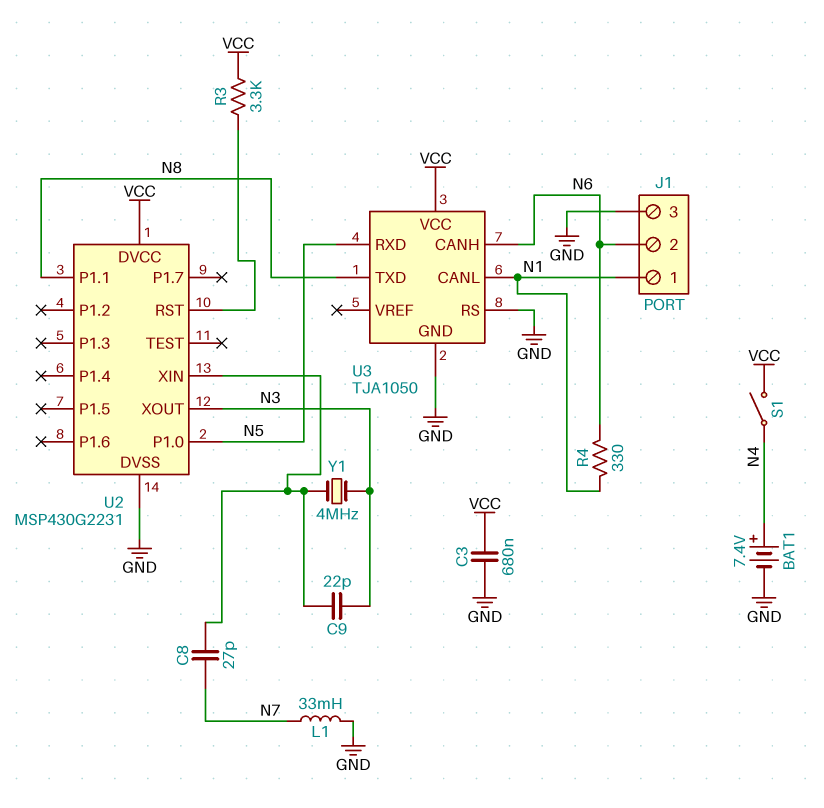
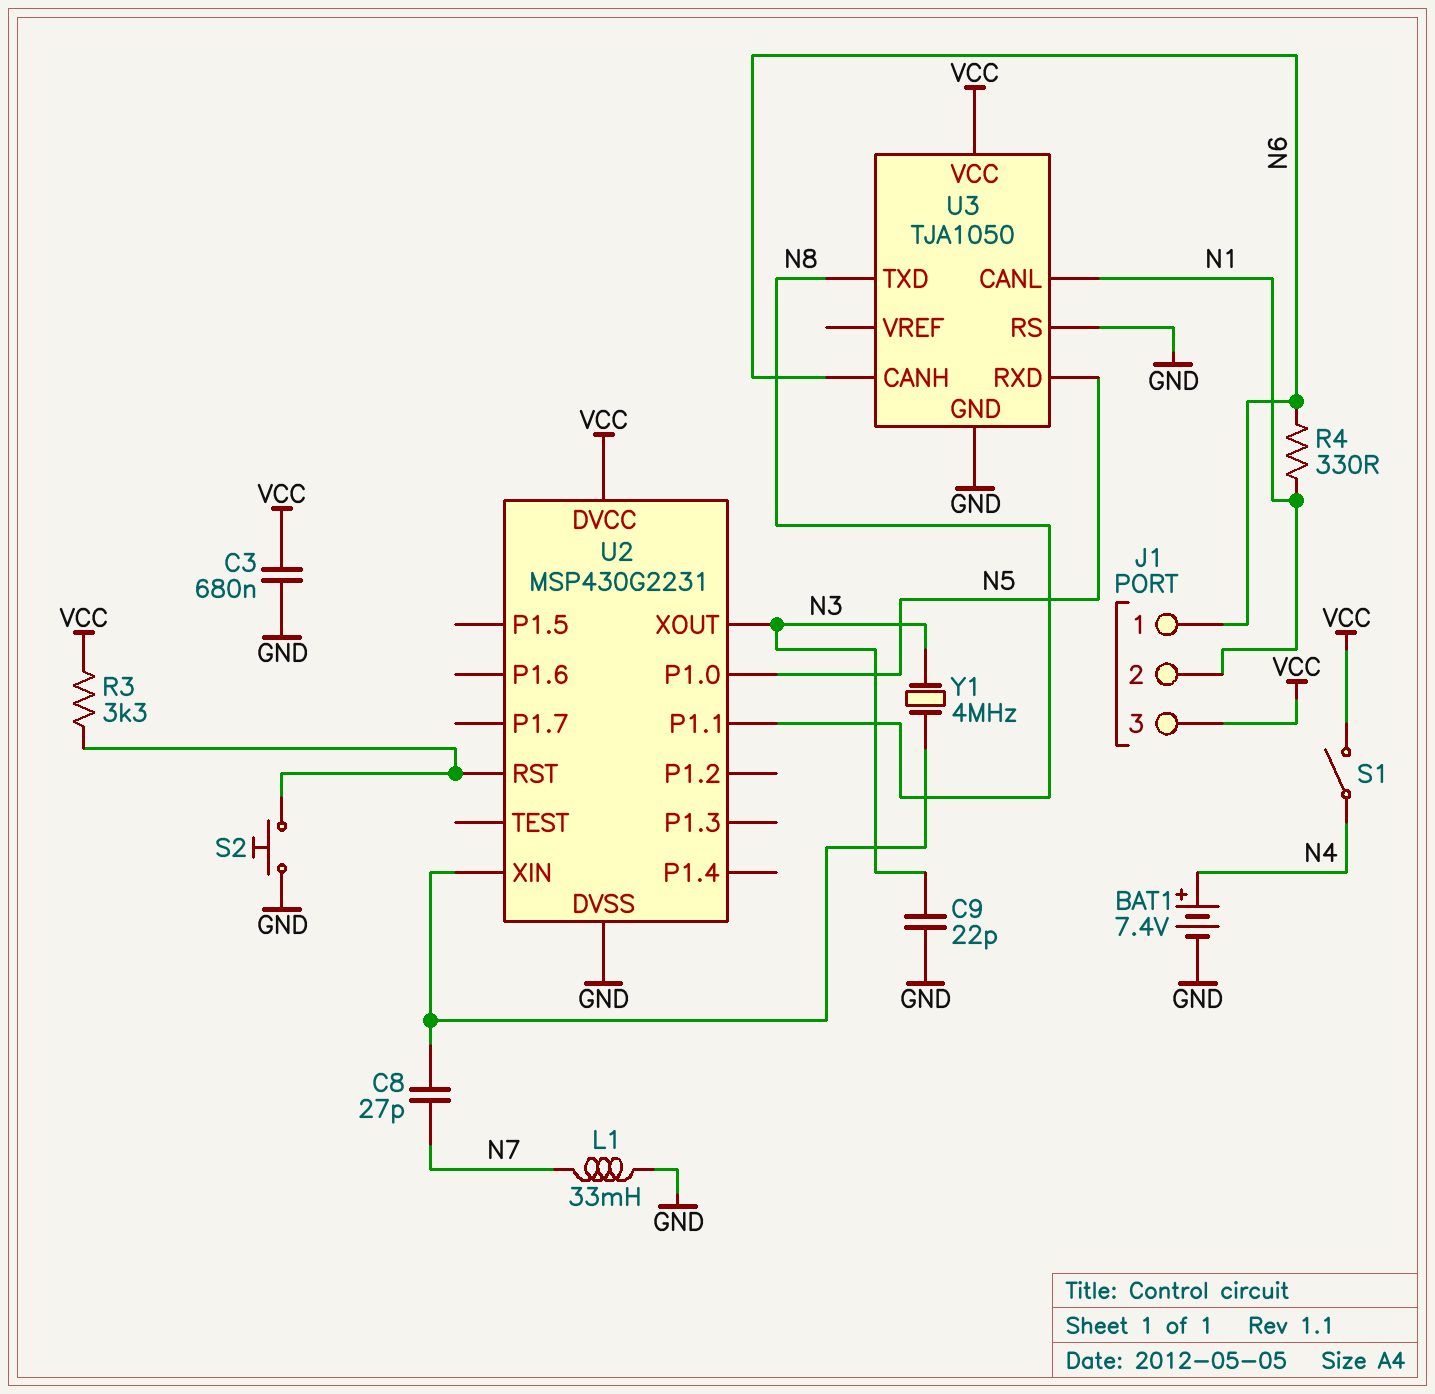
C9: 22pF (N3, U2/XIN) -> 22pF (GND, N3)
J1 pin 1: N1 -> N6
J1 pin 2: N6 -> N1
J1 pin 3: GND -> VCC
S2: none -> button (GND, U2/RST)

